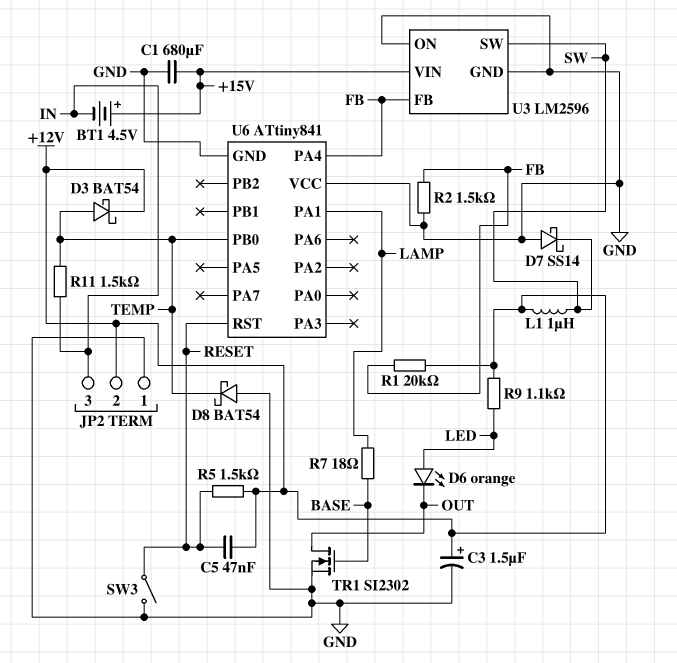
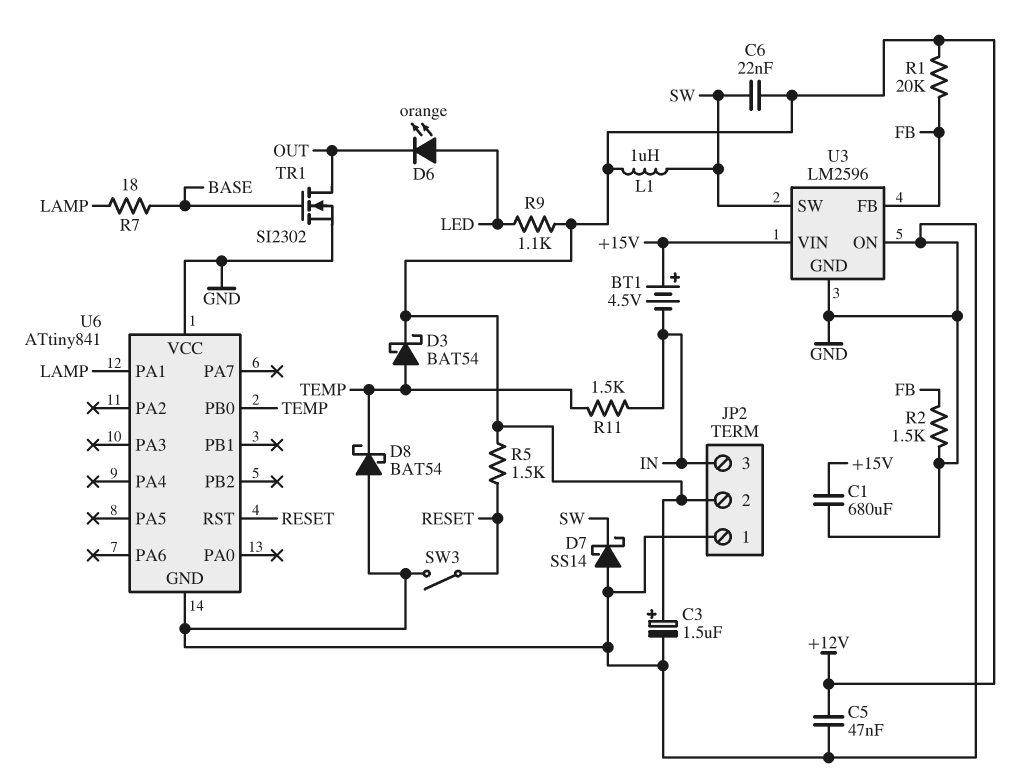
C5: 47nF (+12V, RESET) -> 47nF (+12V, GND)
C6: none -> 22nF (+12V, SW)
U6 pin PA4: FB -> none

